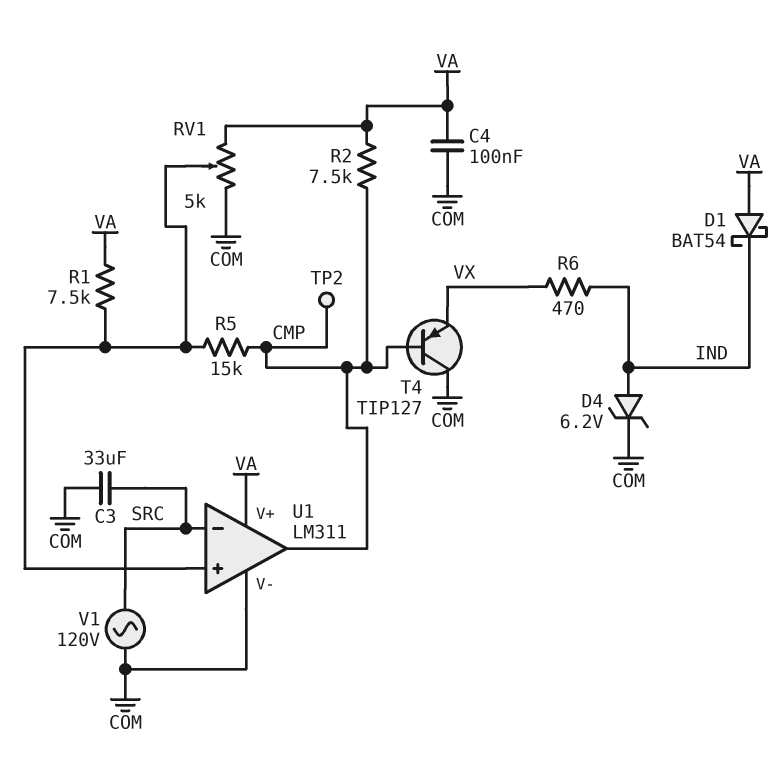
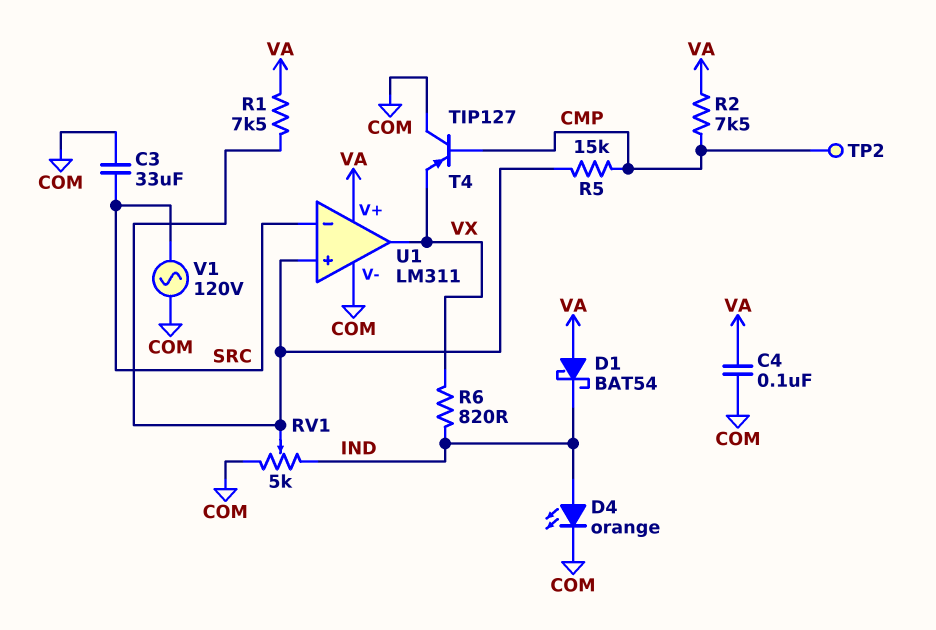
D4: zener 6.2V (A IND, K COM) -> LED orange (A IND, K COM)
R6: 470 (IND, VX) -> 820 (IND, VX)
RV1: 5k (COM, VA, wiper U1/in+) -> 5k (COM, IND, wiper U1/in+)
U1 pin out: CMP -> VX

